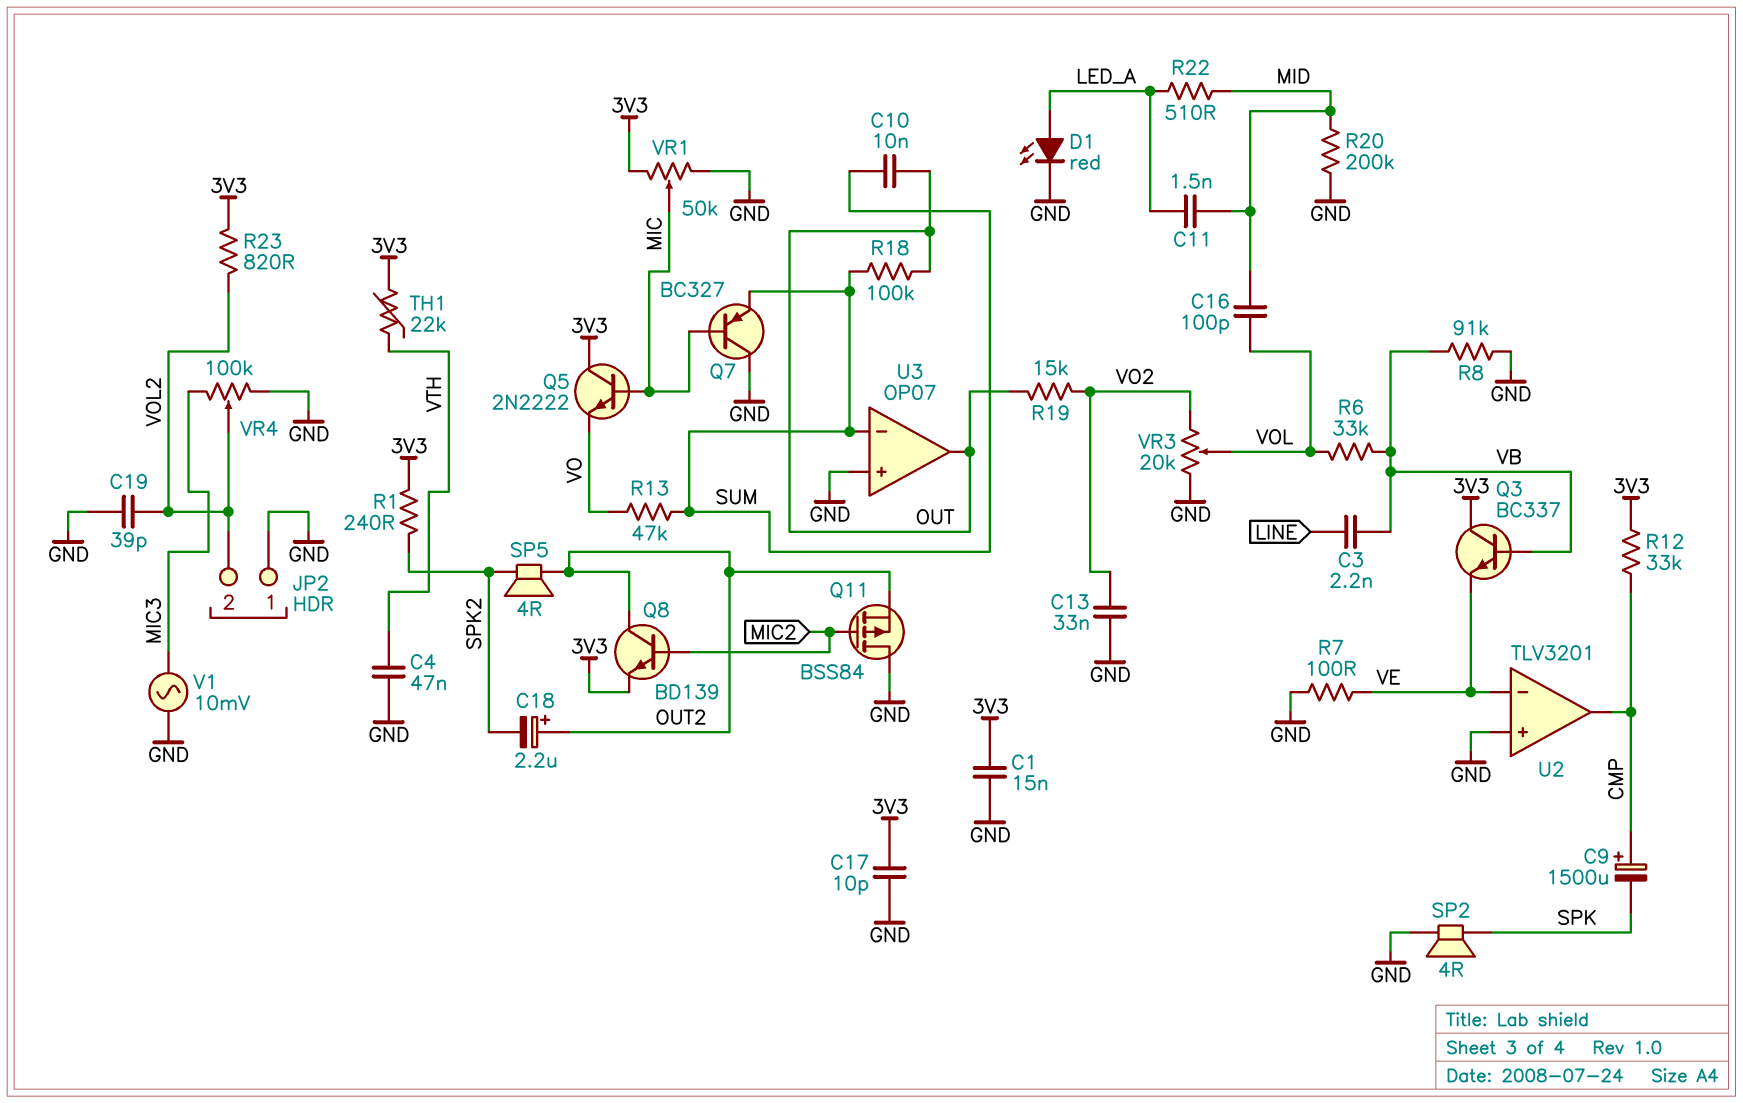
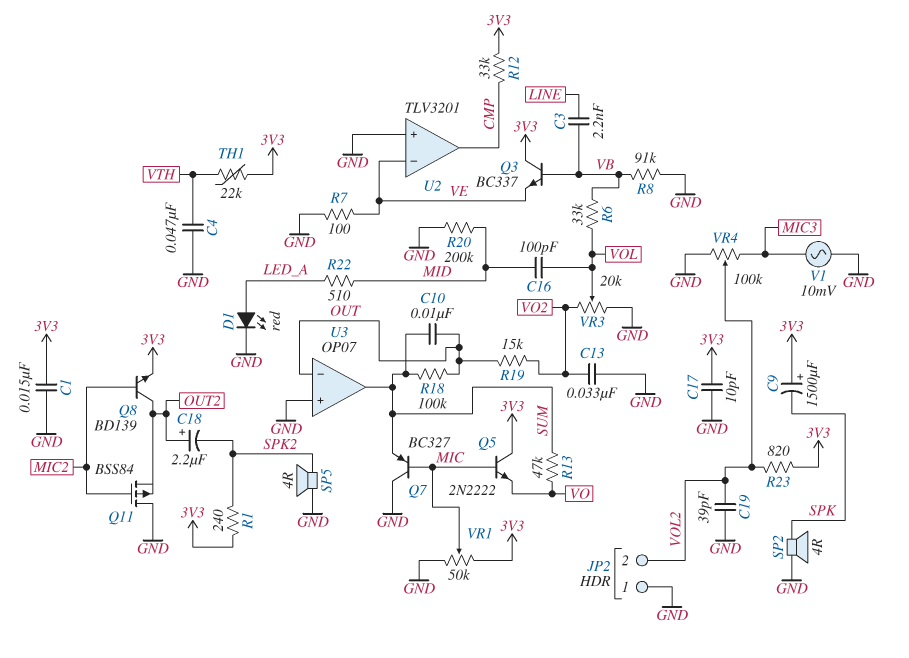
C9: 1500uF (plus CMP, minus SPK) -> 1500uF (plus 3V3, minus SPK)
C11: 1.5nF (LED_A, MID) -> none
SP5: speaker 4R (OUT2, SPK2) -> speaker 4R (GND, SPK2)
U3 pin in-: SUM -> OUT
U3 pin out: OUT -> SUM

